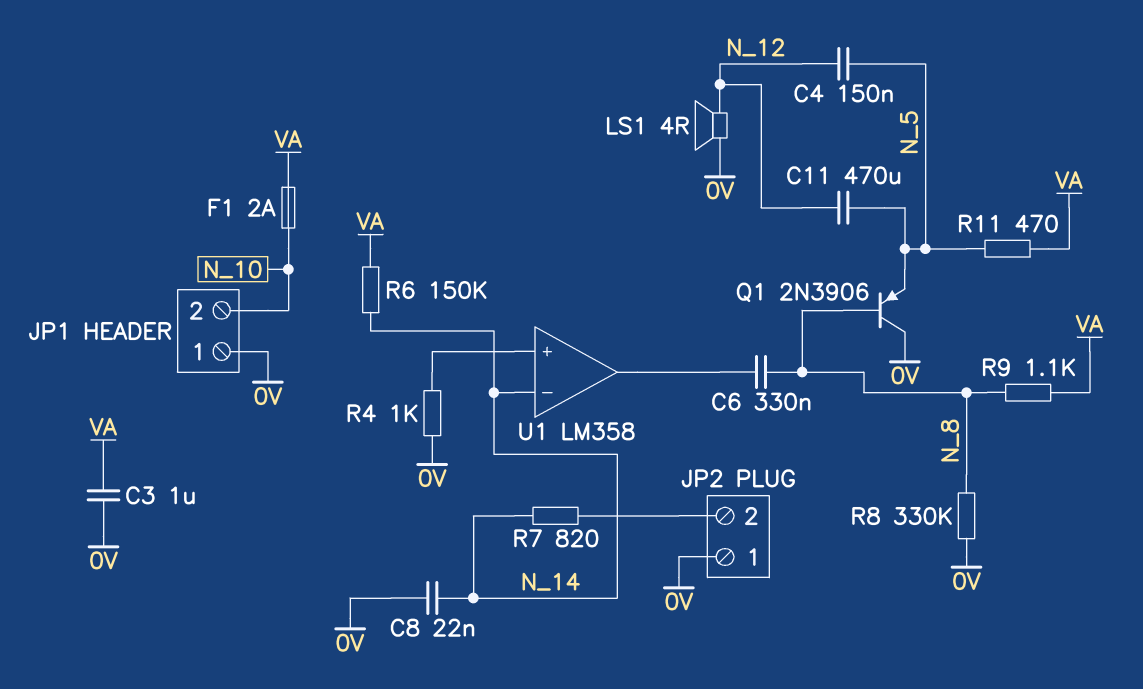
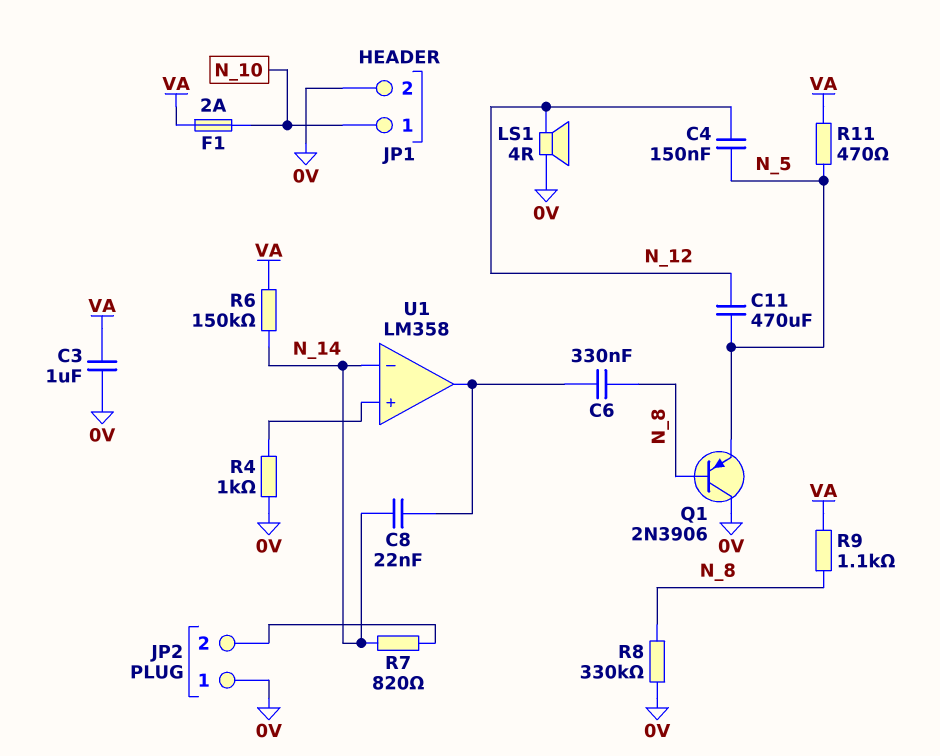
C8: 22nF (0V, N_14) -> 22nF (N_14, U1/out)
JP1 pin 1: 0V -> N_10
JP1 pin 2: N_10 -> 0V

